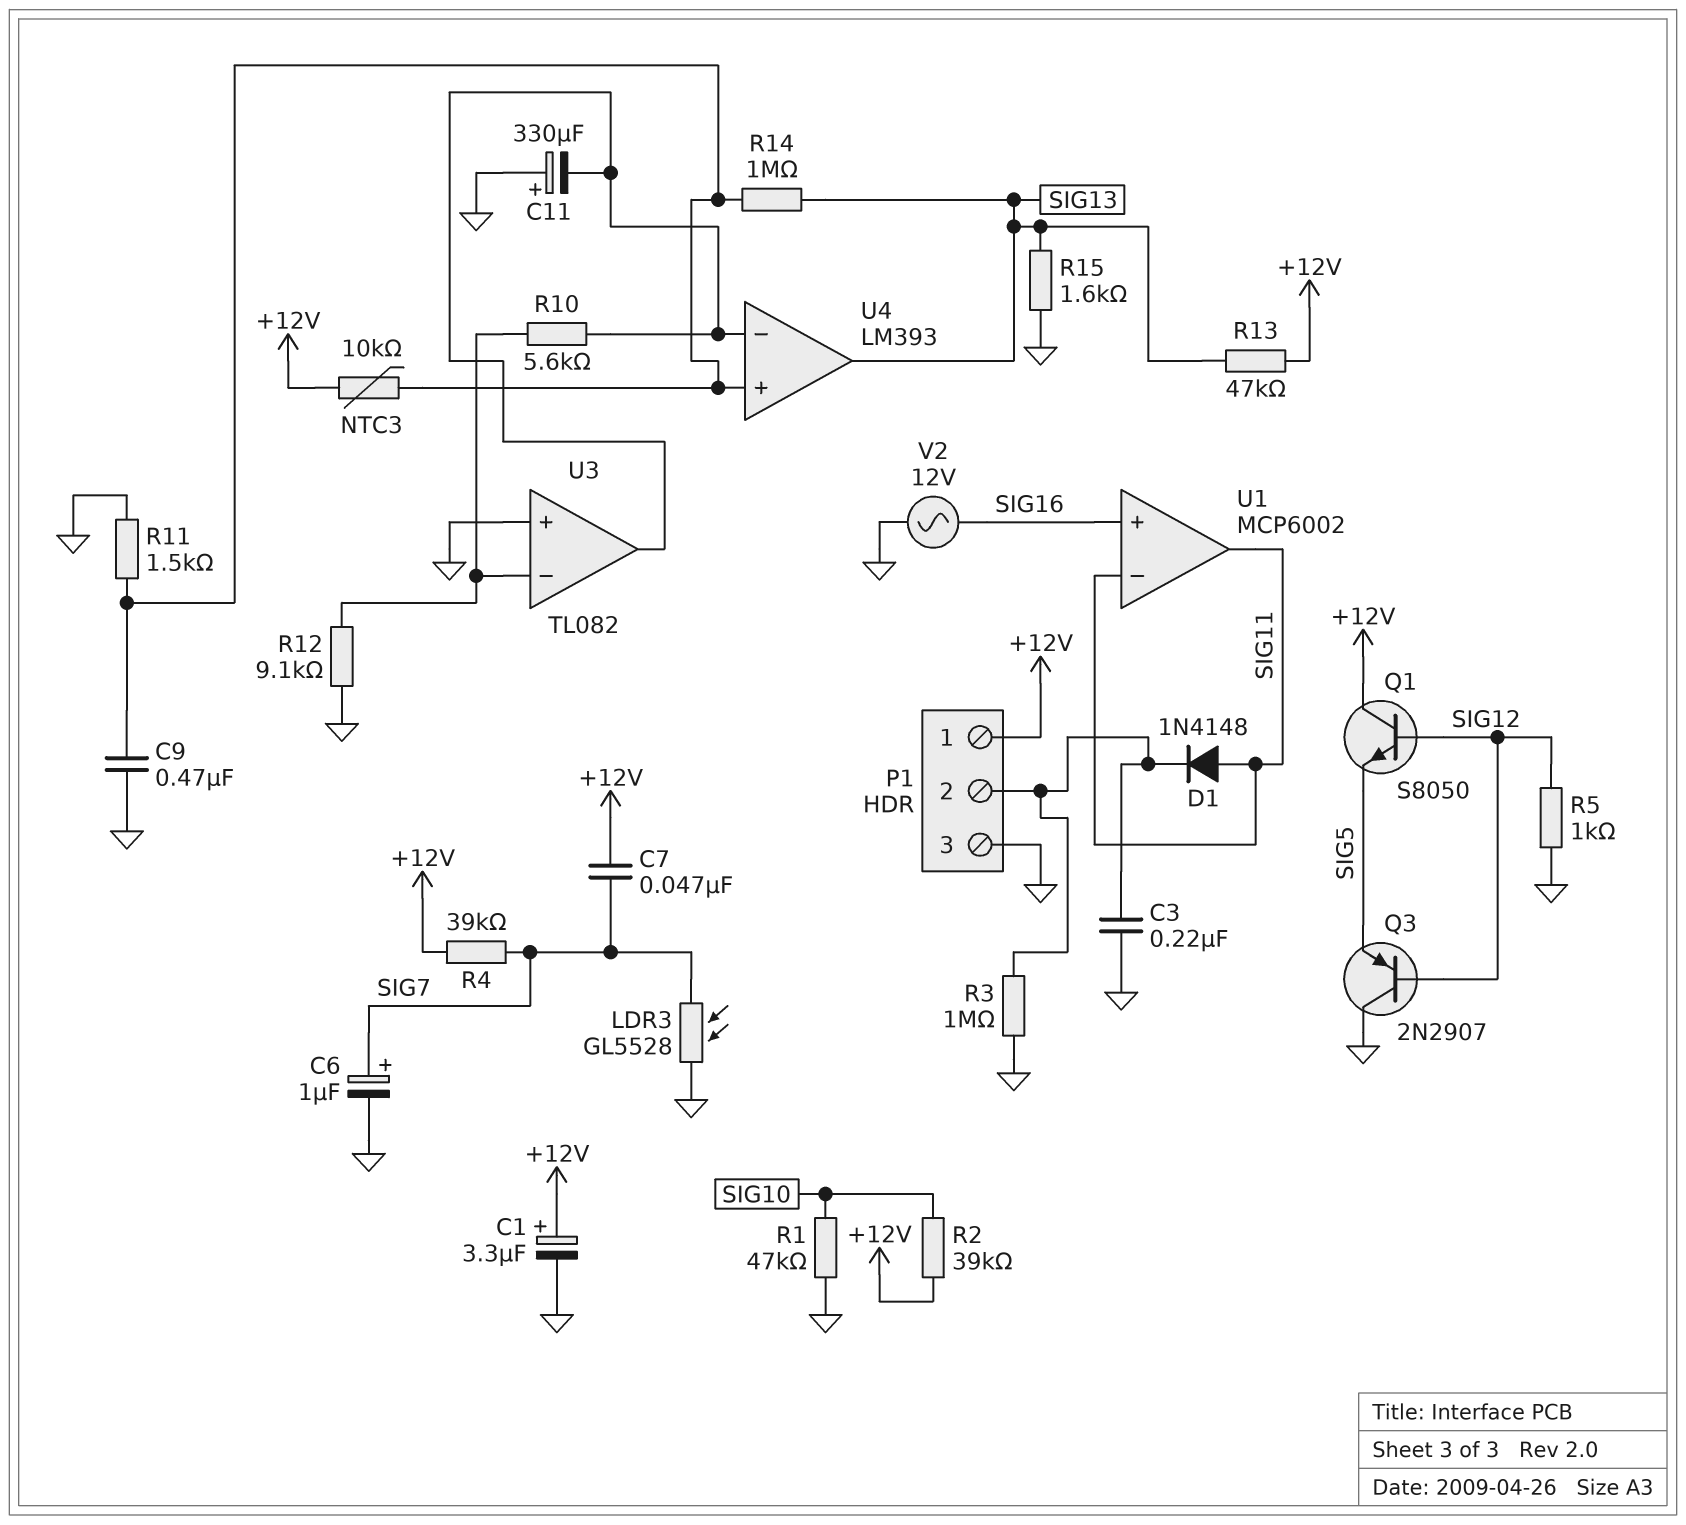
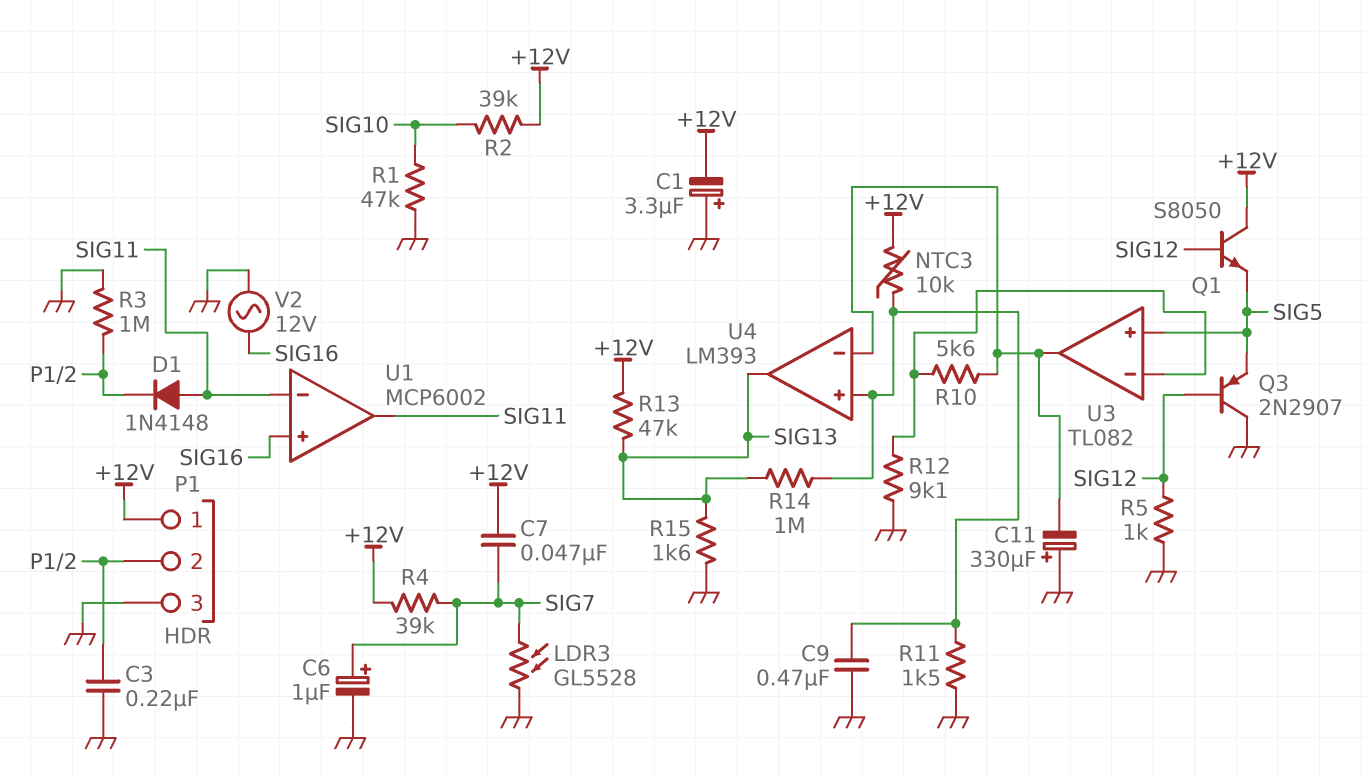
C1: 3.3uF (plus +12V, minus GND) -> 3.3uF (plus GND, minus +12V)
U3 pin in+: GND -> SIG5

